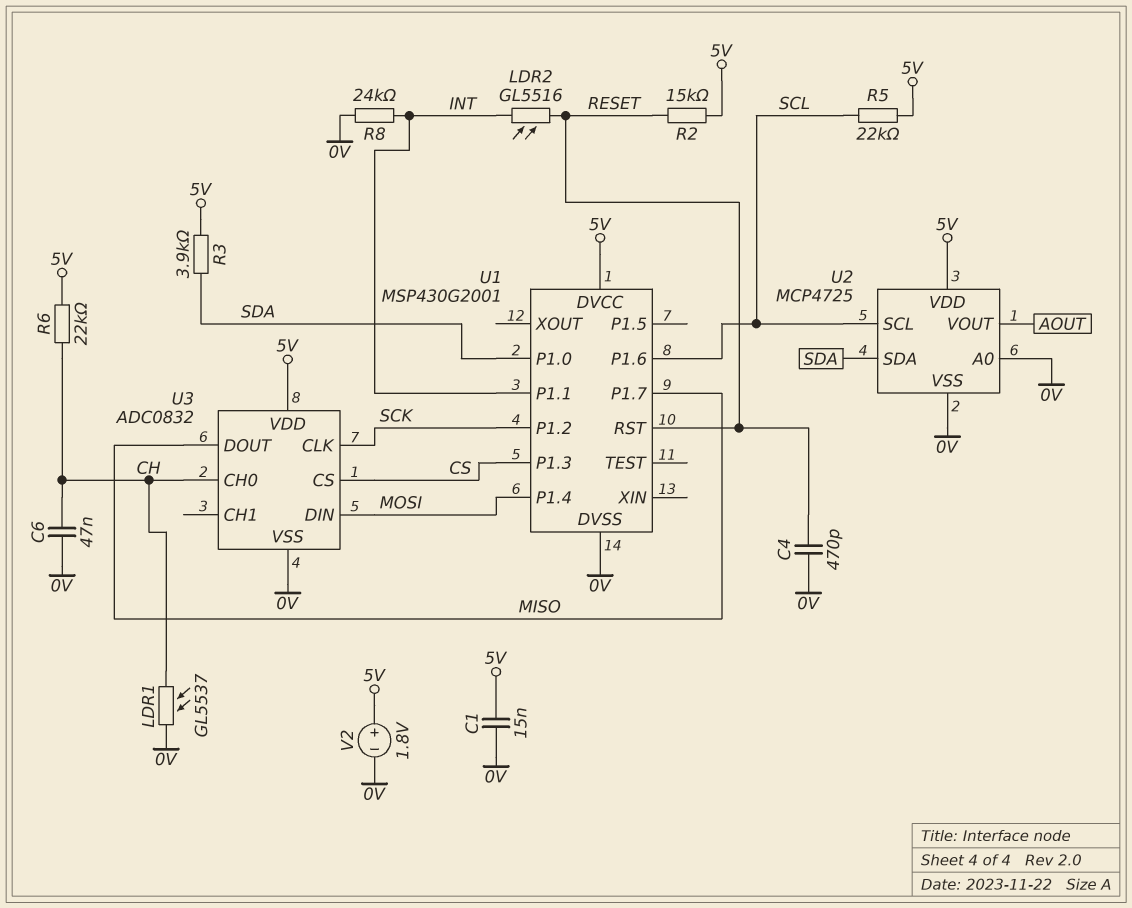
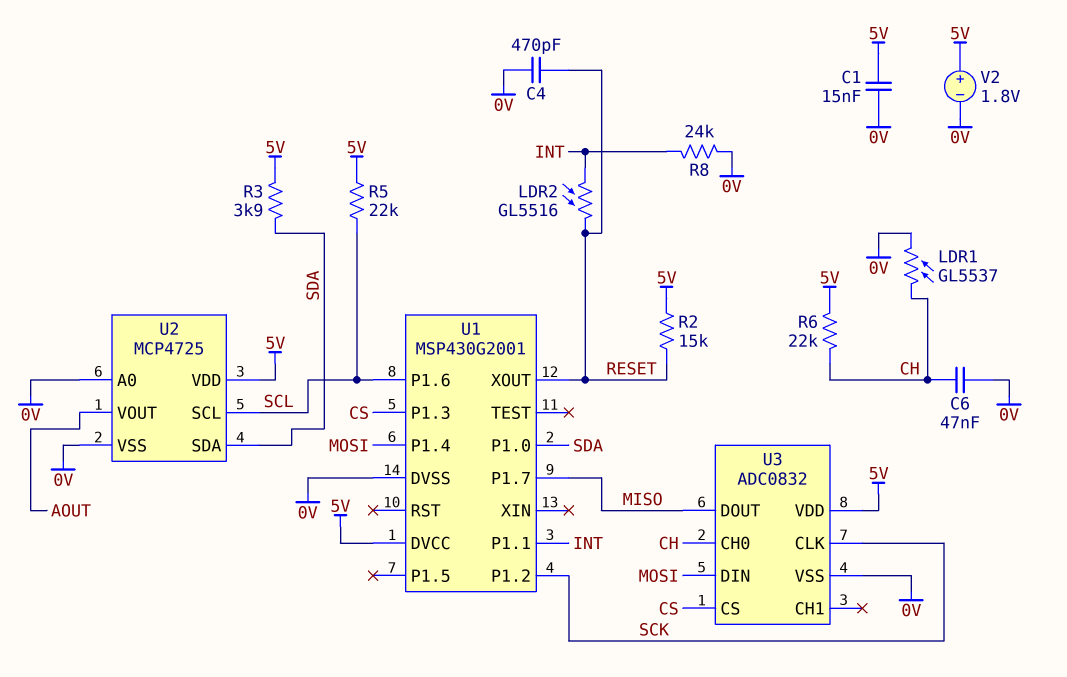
U1 pin RST: RESET -> none
U1 pin XOUT: none -> RESET

